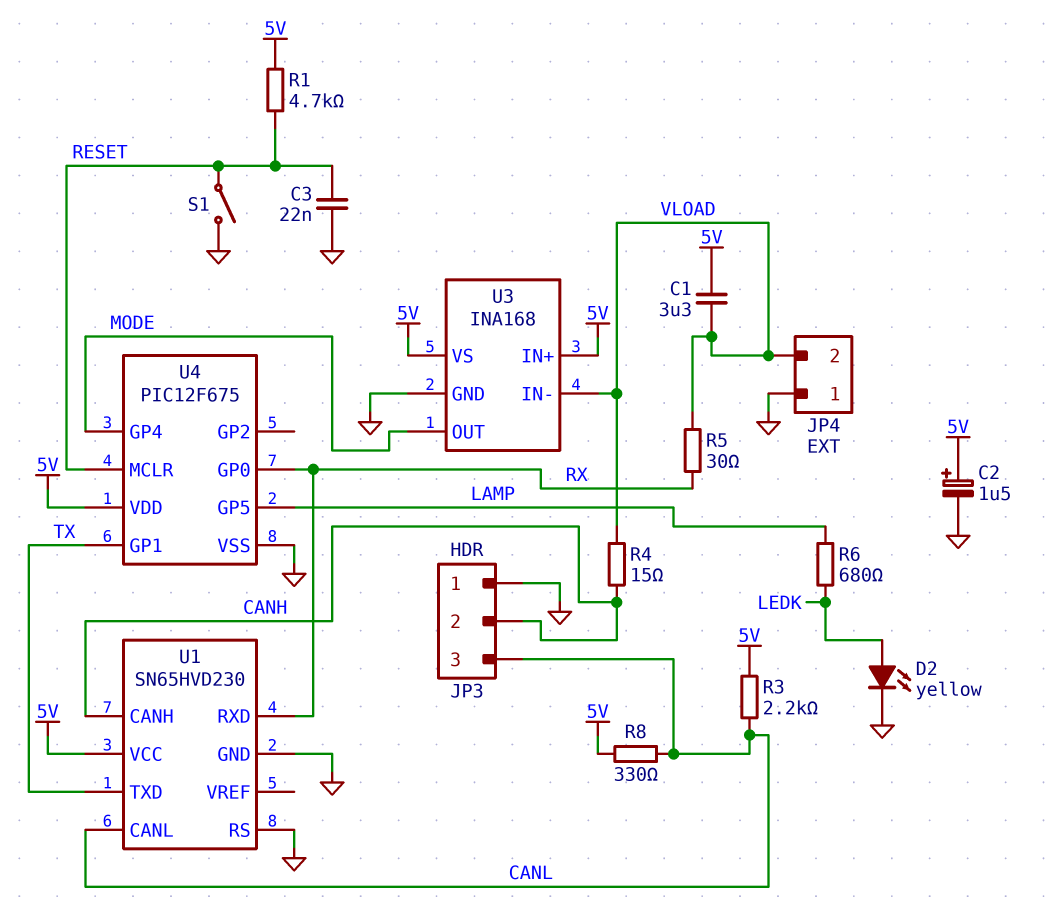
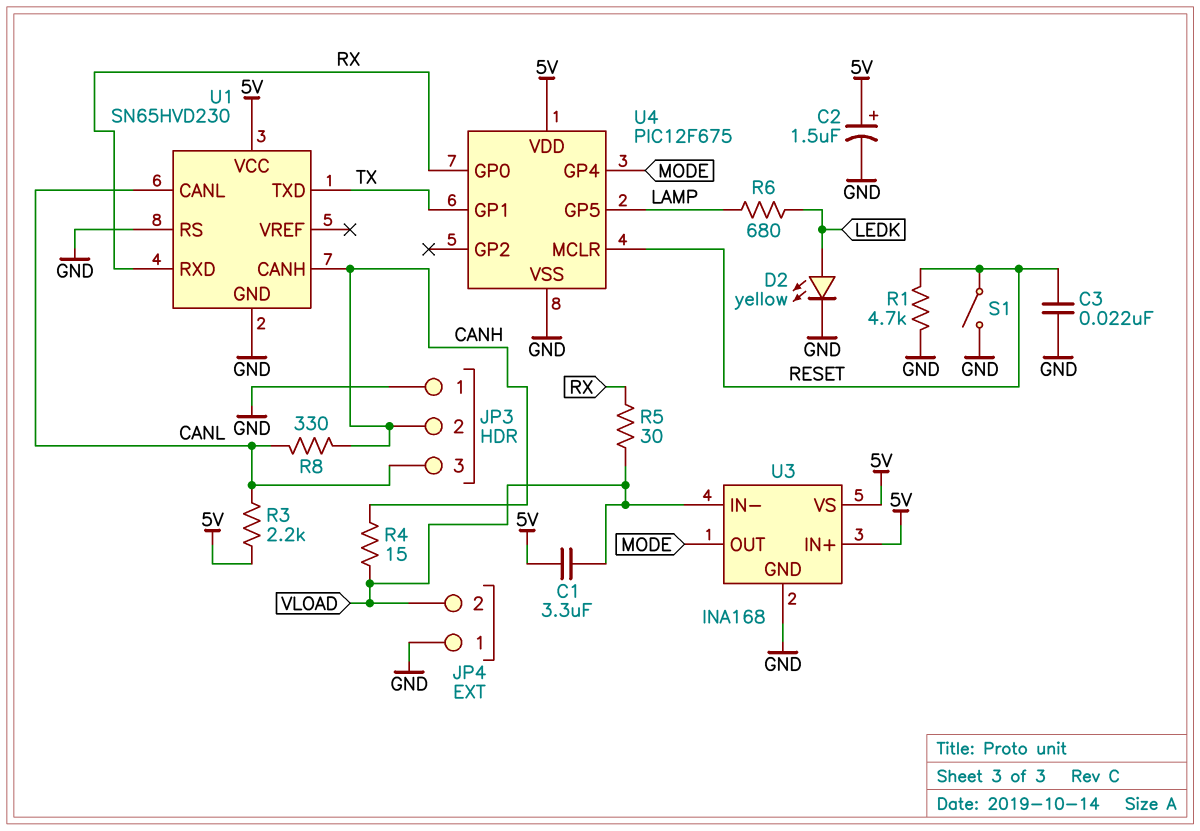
R1: 4.7k (5V, RESET) -> 4.7k (GND, RESET)
R8: 330 (5V, CANL) -> 330 (CANH, CANL)

